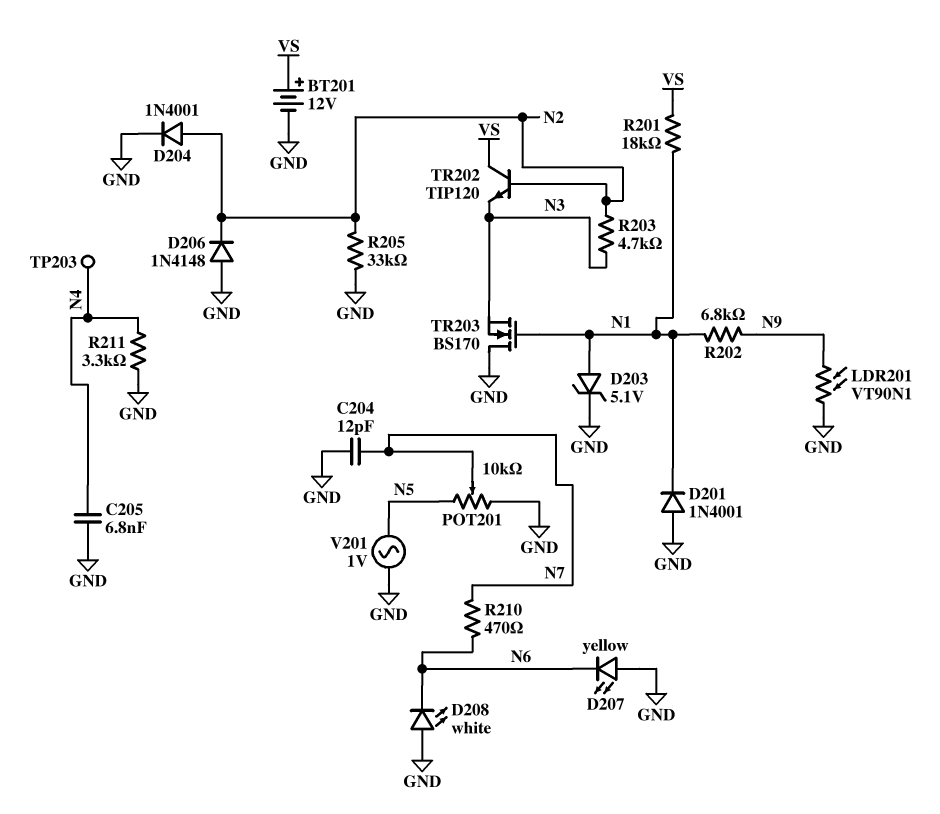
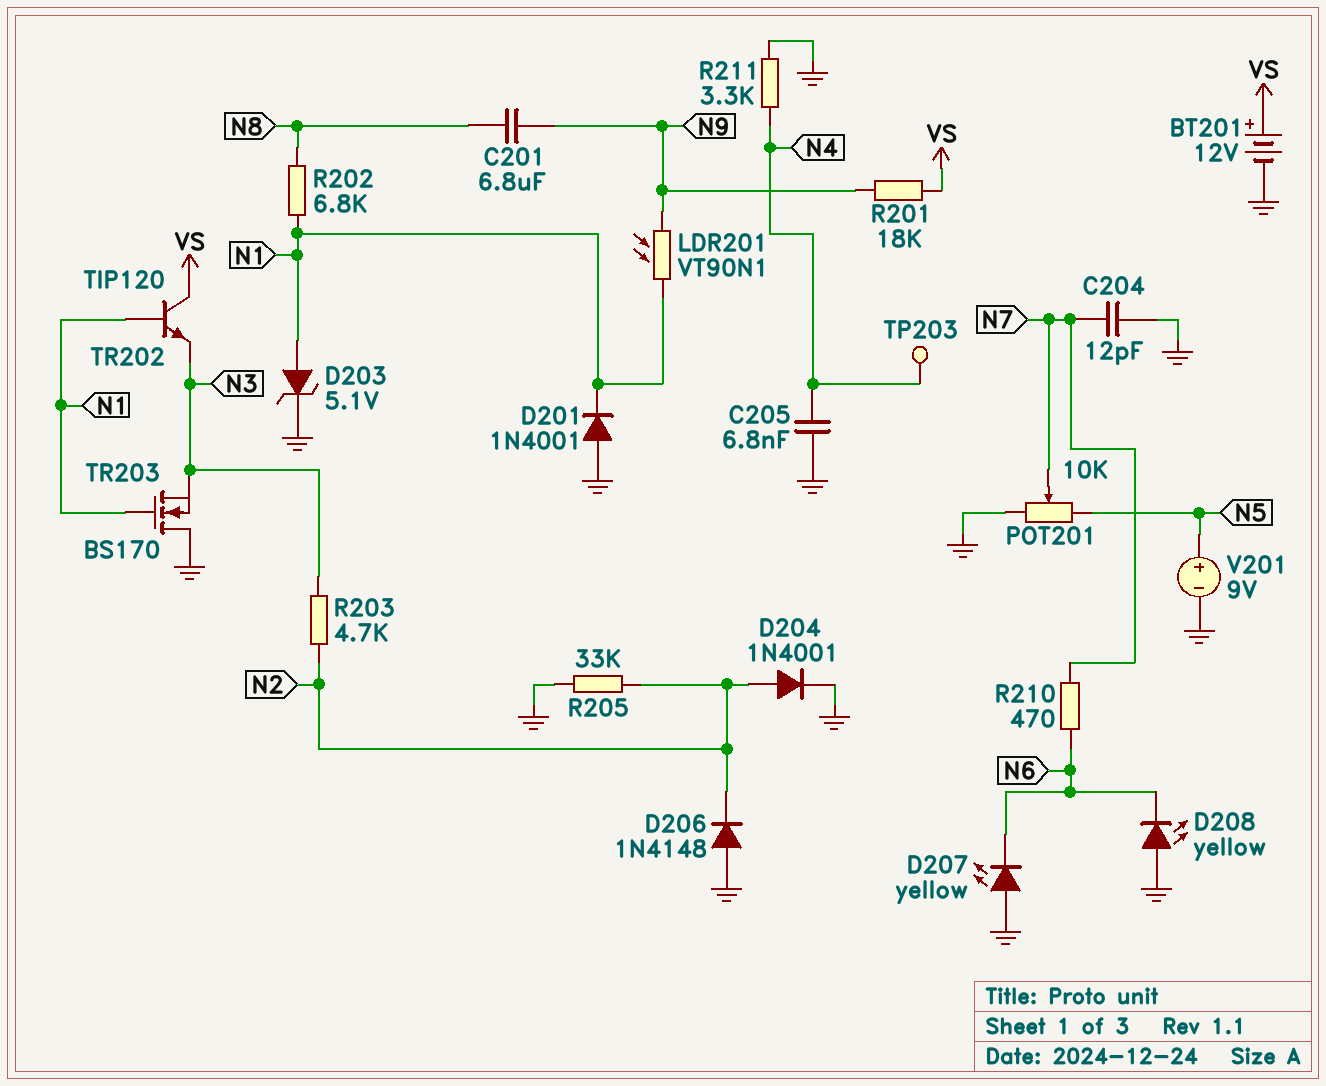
C201: none -> 6.8uF (N8, N9)
D208: LED white (A GND, K N6) -> LED yellow (A GND, K N6)
LDR201: VT90N1 (GND, N9) -> VT90N1 (N1, N9)
R201: 18k (N1, VS) -> 18k (N9, VS)
R202: 6.8k (N1, N9) -> 6.8k (N1, N8)
TR202: NPN TIP120 (B N2, C VS, E N3) -> NPN TIP120 (B N1, C VS, E N3)
V201: AC 1V (GND, N5) -> 9V (plus N5, minus GND)

